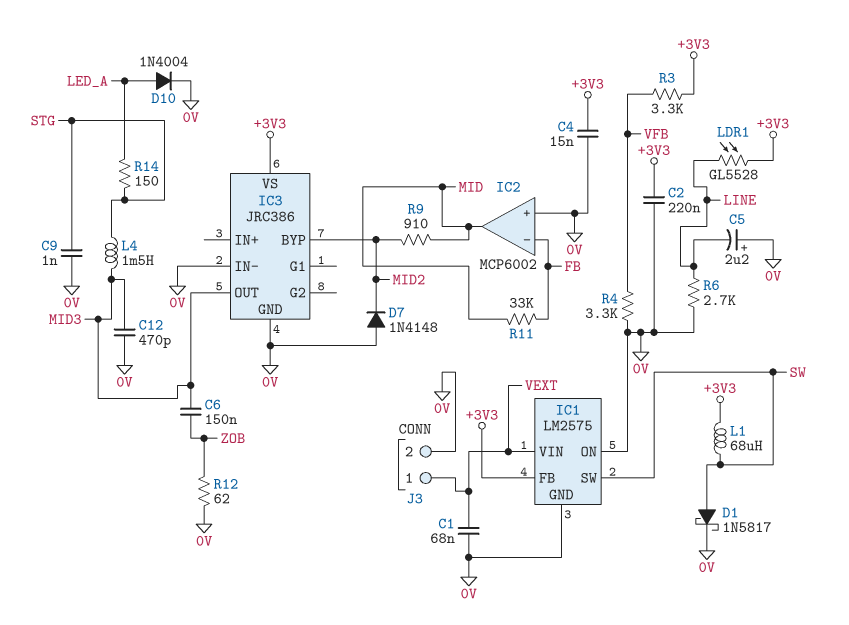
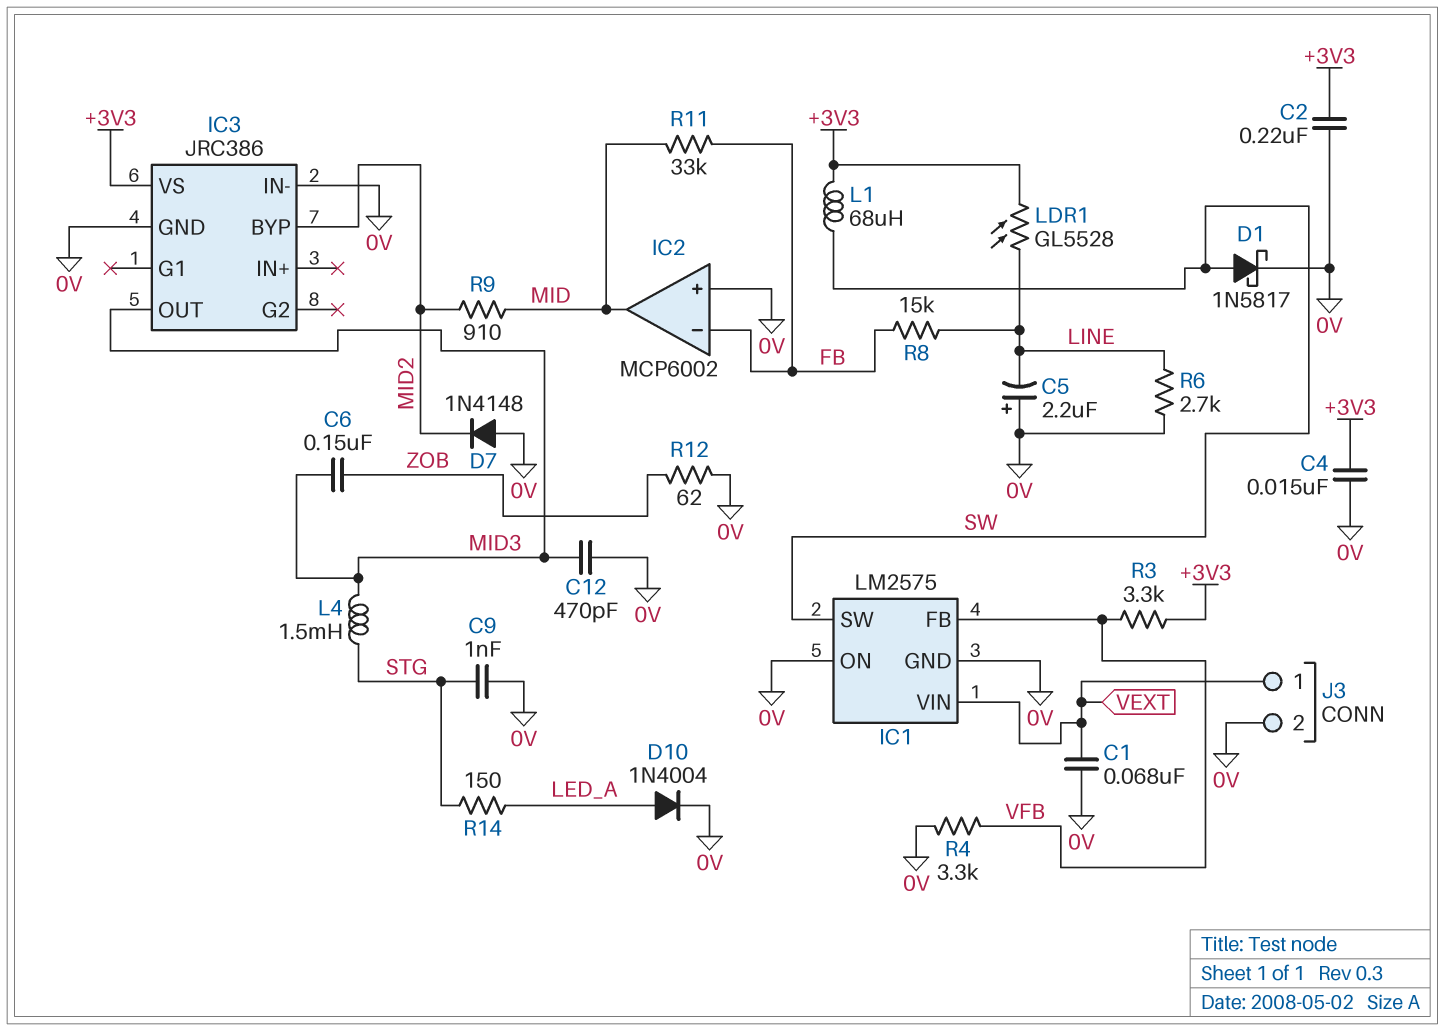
IC1 pin FB: +3V3 -> VFB
R8: none -> 15k (FB, LINE)

